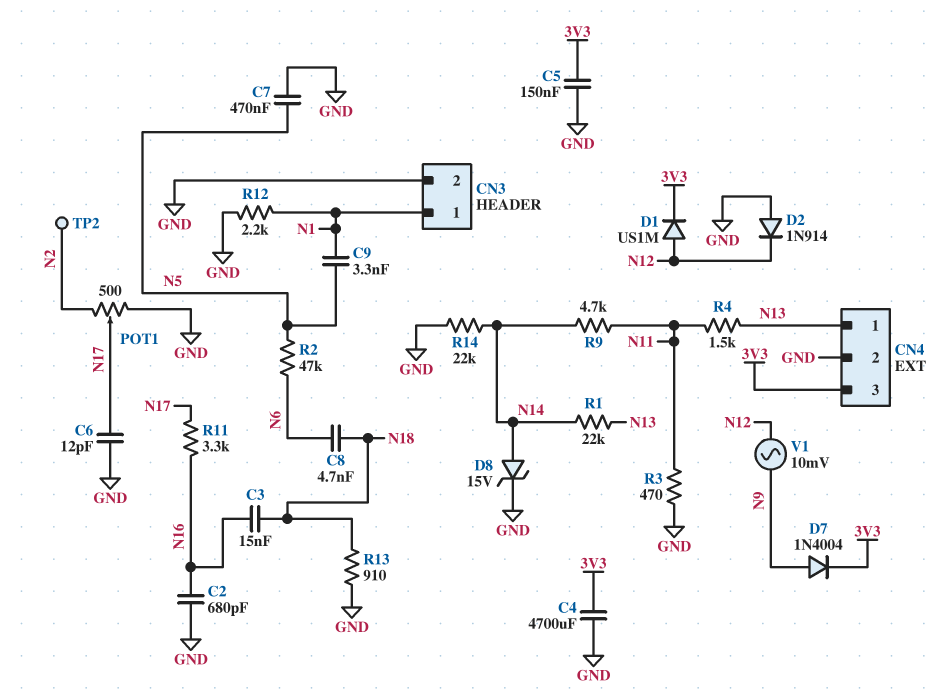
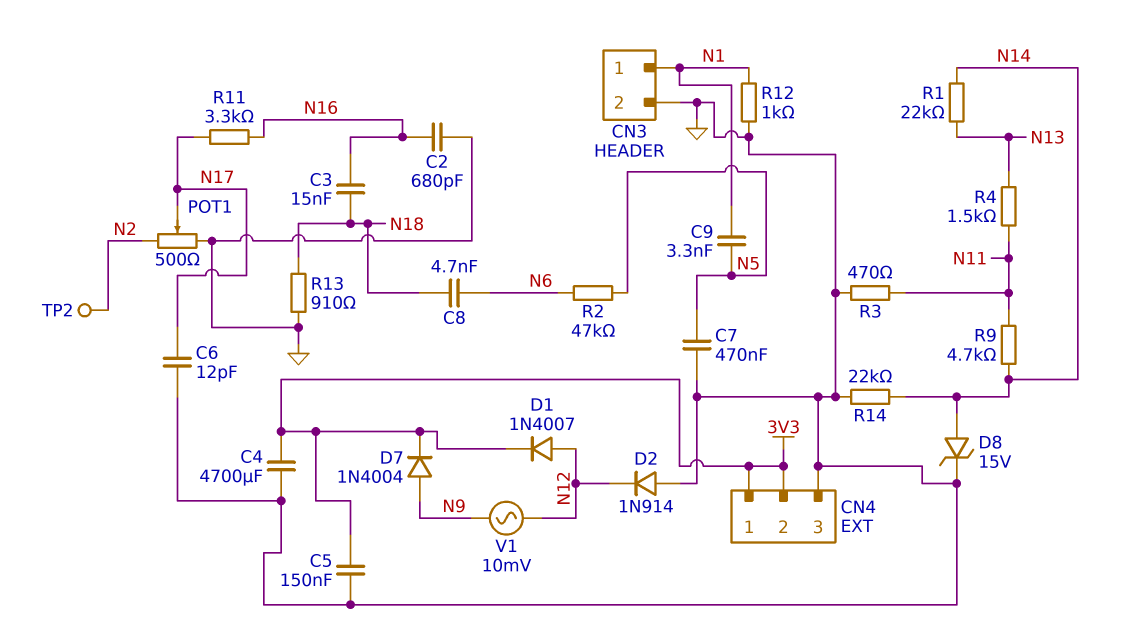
CN4 pin 1: N13 -> 3V3
CN4 pin 2: GND -> 3V3
CN4 pin 3: 3V3 -> GND
D1: diode US1M (A N12, K 3V3) -> diode 1N4007 (A N12, K 3V3)
R12: 2.2k (GND, N1) -> 1k (GND, N1)

